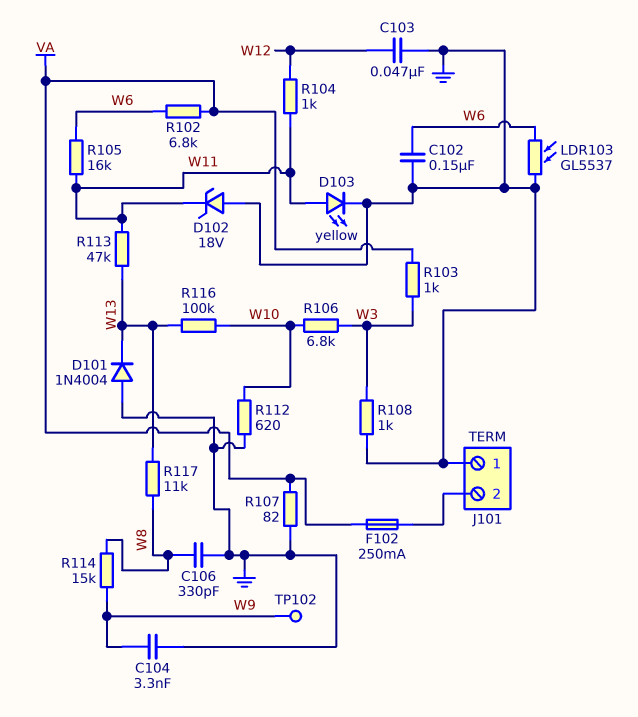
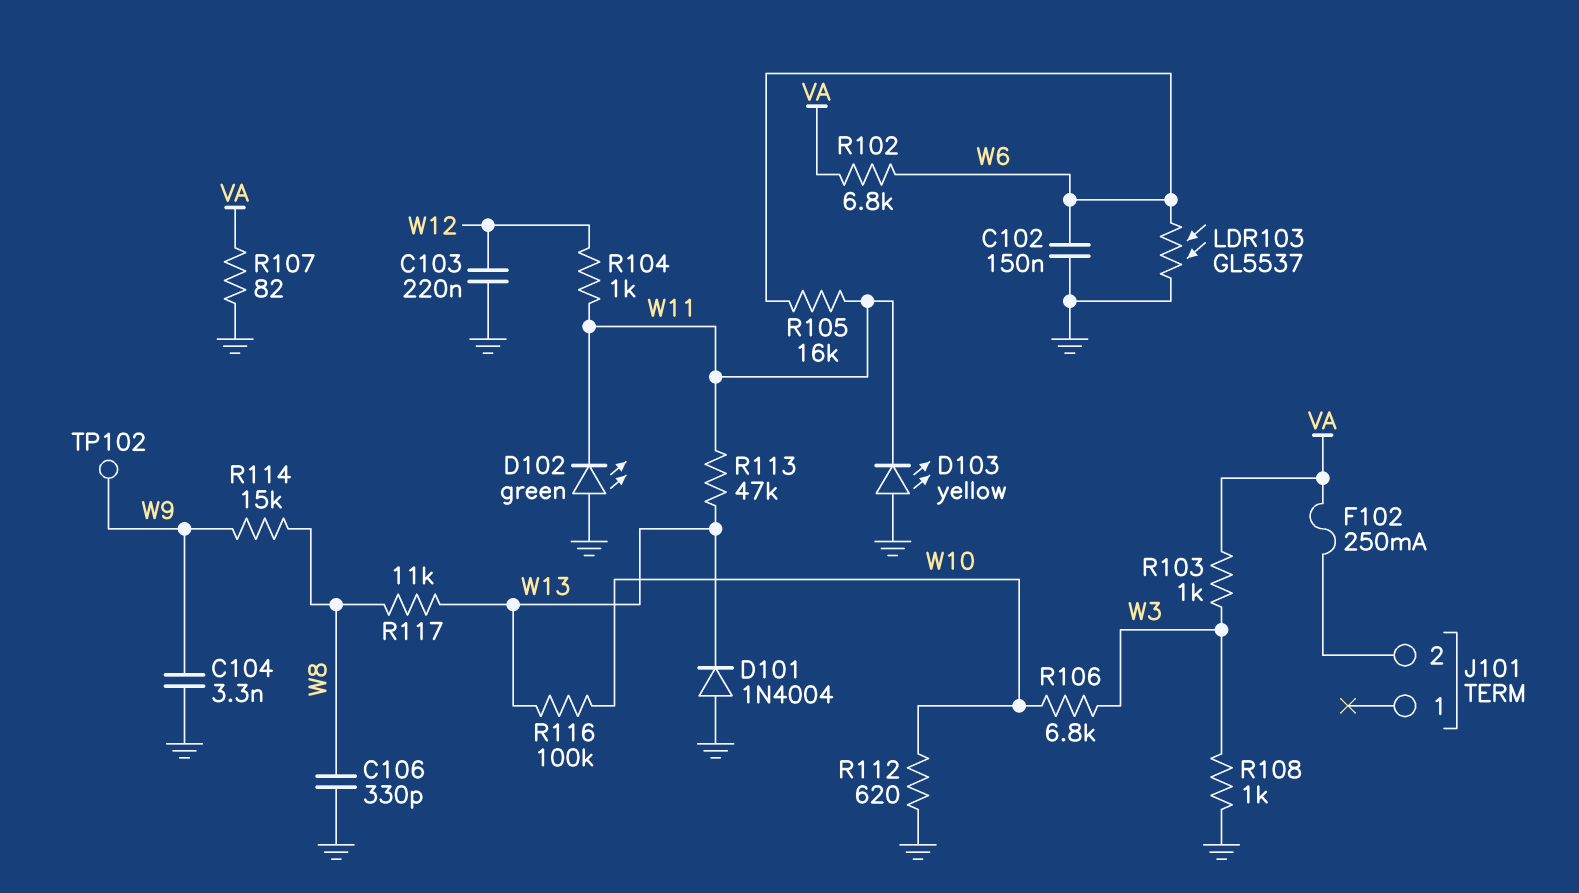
C103: 47nF (GND, W12) -> 220nF (GND, W12)
D102: zener 18V (A GND, K W11) -> LED green (A GND, K W11)
D103: LED yellow (A W11, K GND) -> LED yellow (A GND, K W11)
J101 pin 1: GND -> none

